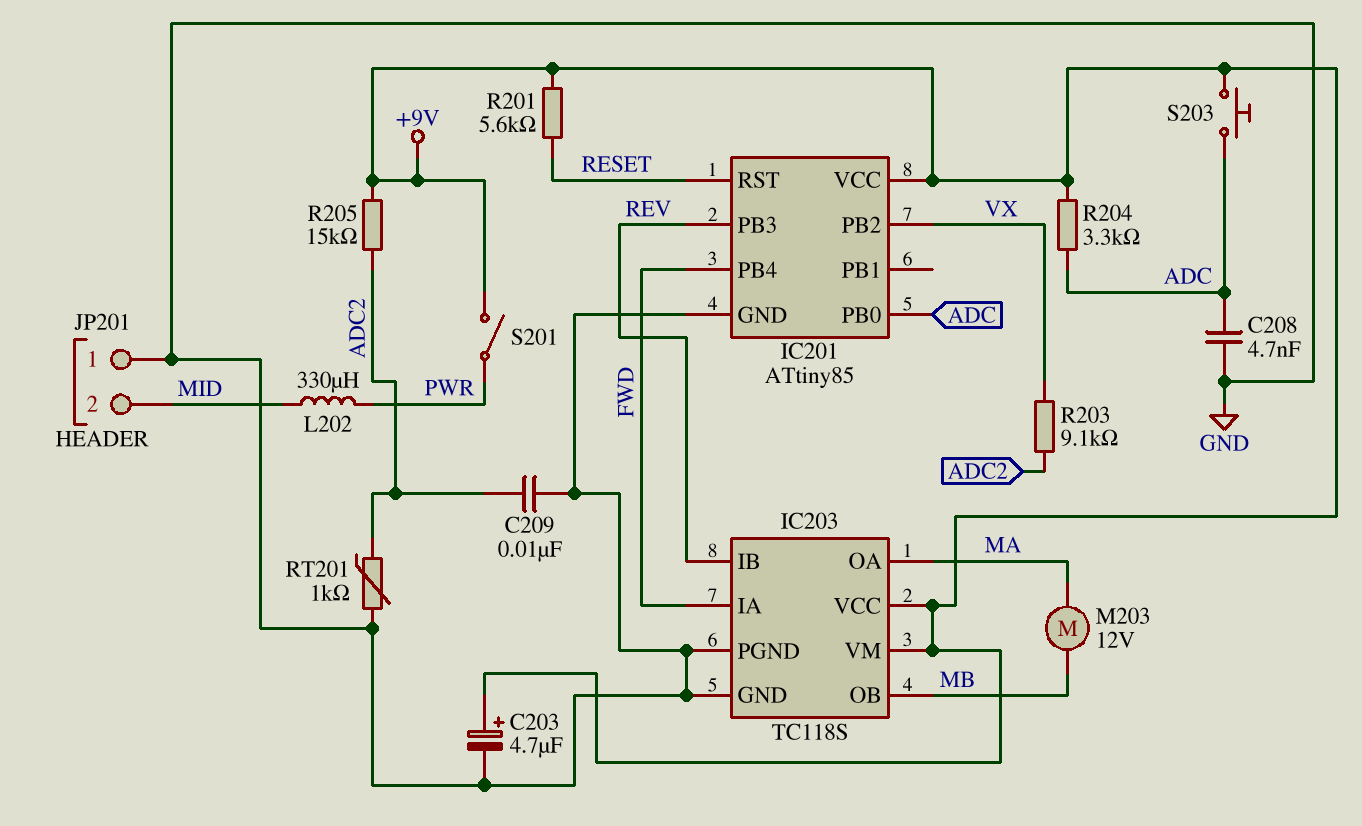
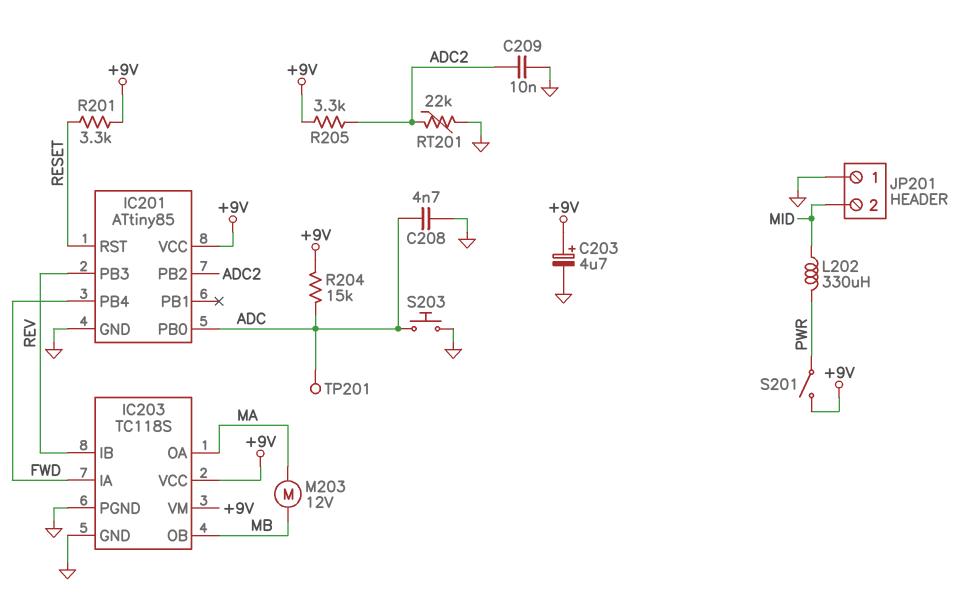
IC201 pin PB2: VX -> ADC2
R201: 5.6k (+9V, RESET) -> 3.3k (+9V, RESET)
R203: 9.1k (ADC2, VX) -> none
R204: 3.3k (+9V, ADC) -> 15k (+9V, ADC)
R205: 15k (+9V, ADC2) -> 3.3k (+9V, ADC2)
RT201: 1k (ADC2, GND) -> 22k (ADC2, GND)
S203: button (+9V, ADC) -> button (ADC, GND)
TP201: none -> test point (ADC)

